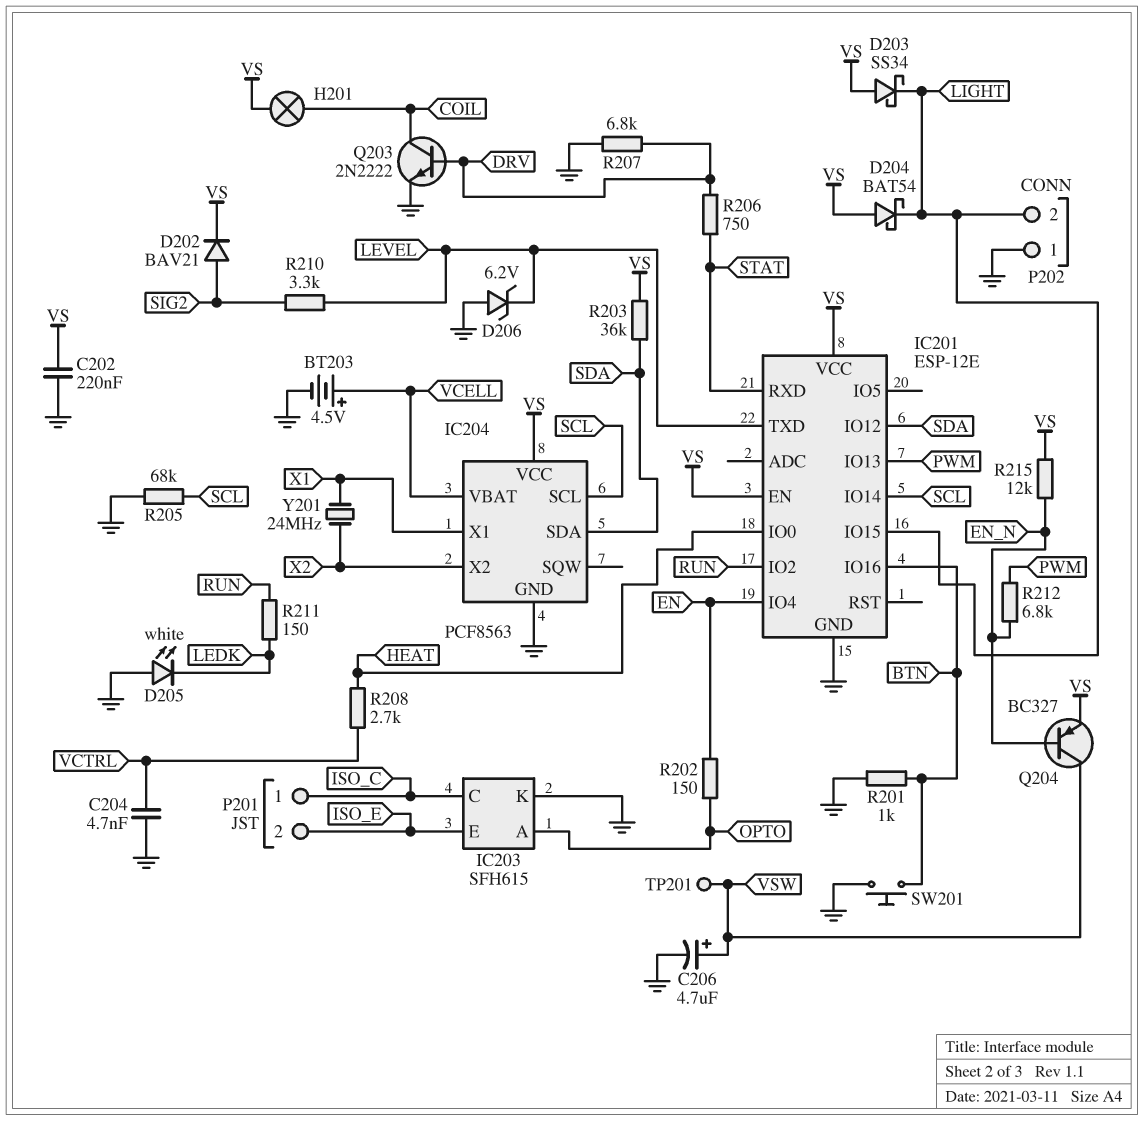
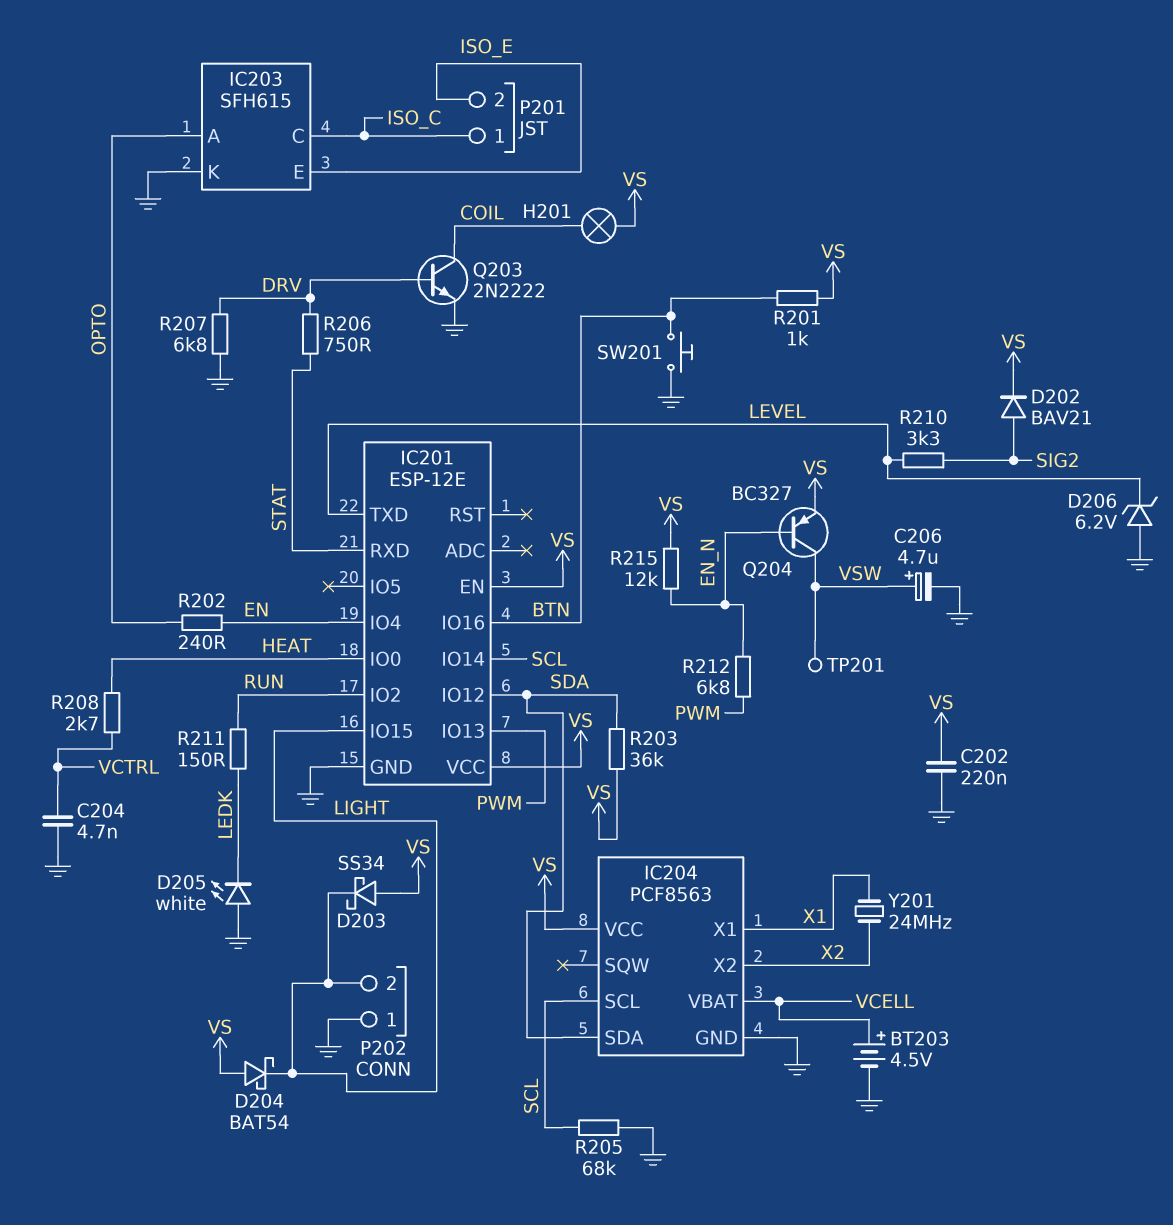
R201: 1k (BTN, GND) -> 1k (BTN, VS)
R202: 150 (EN, OPTO) -> 240 (EN, OPTO)

